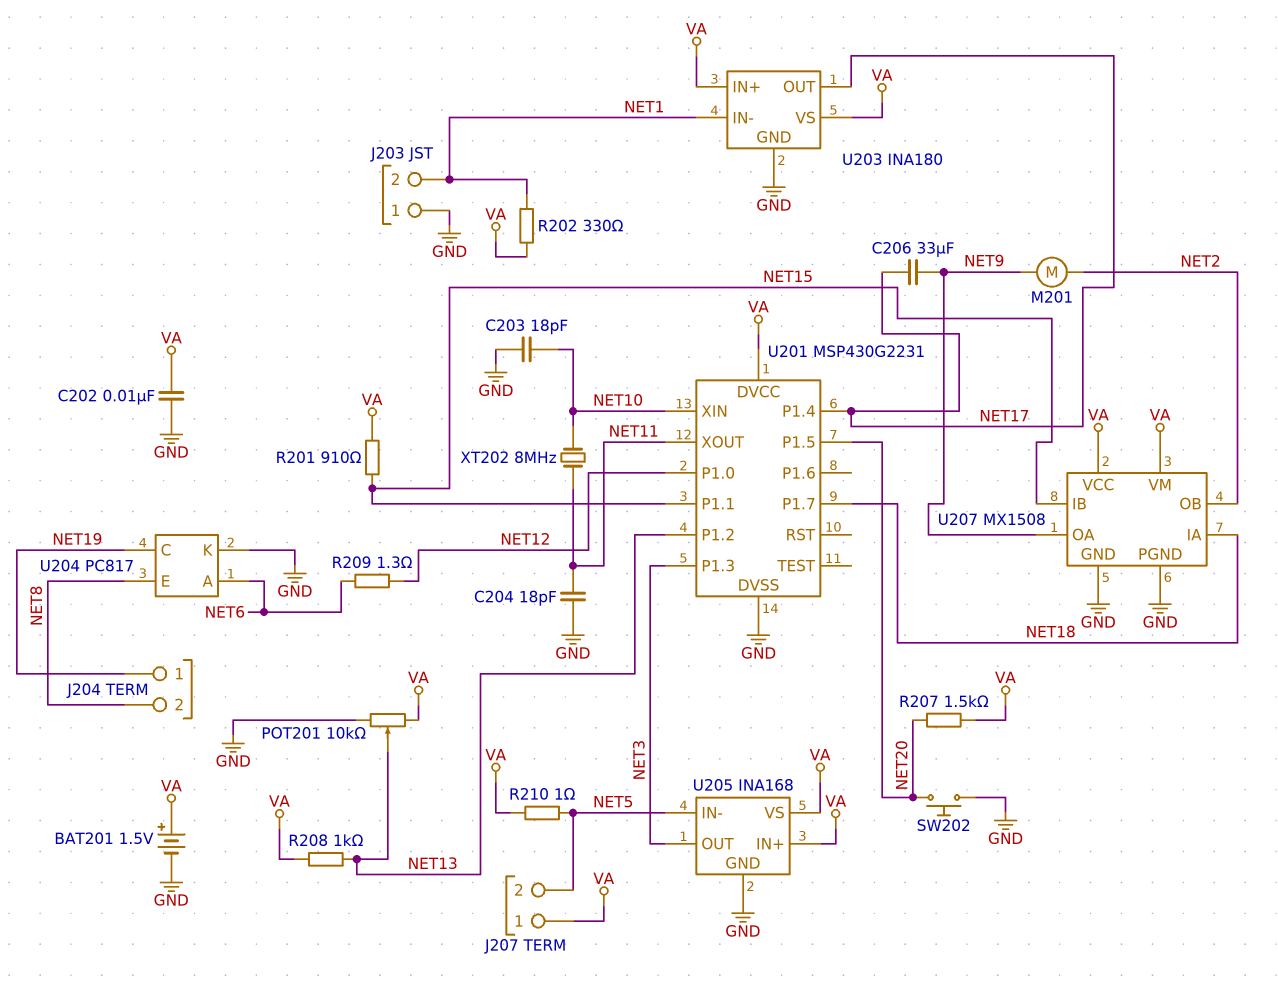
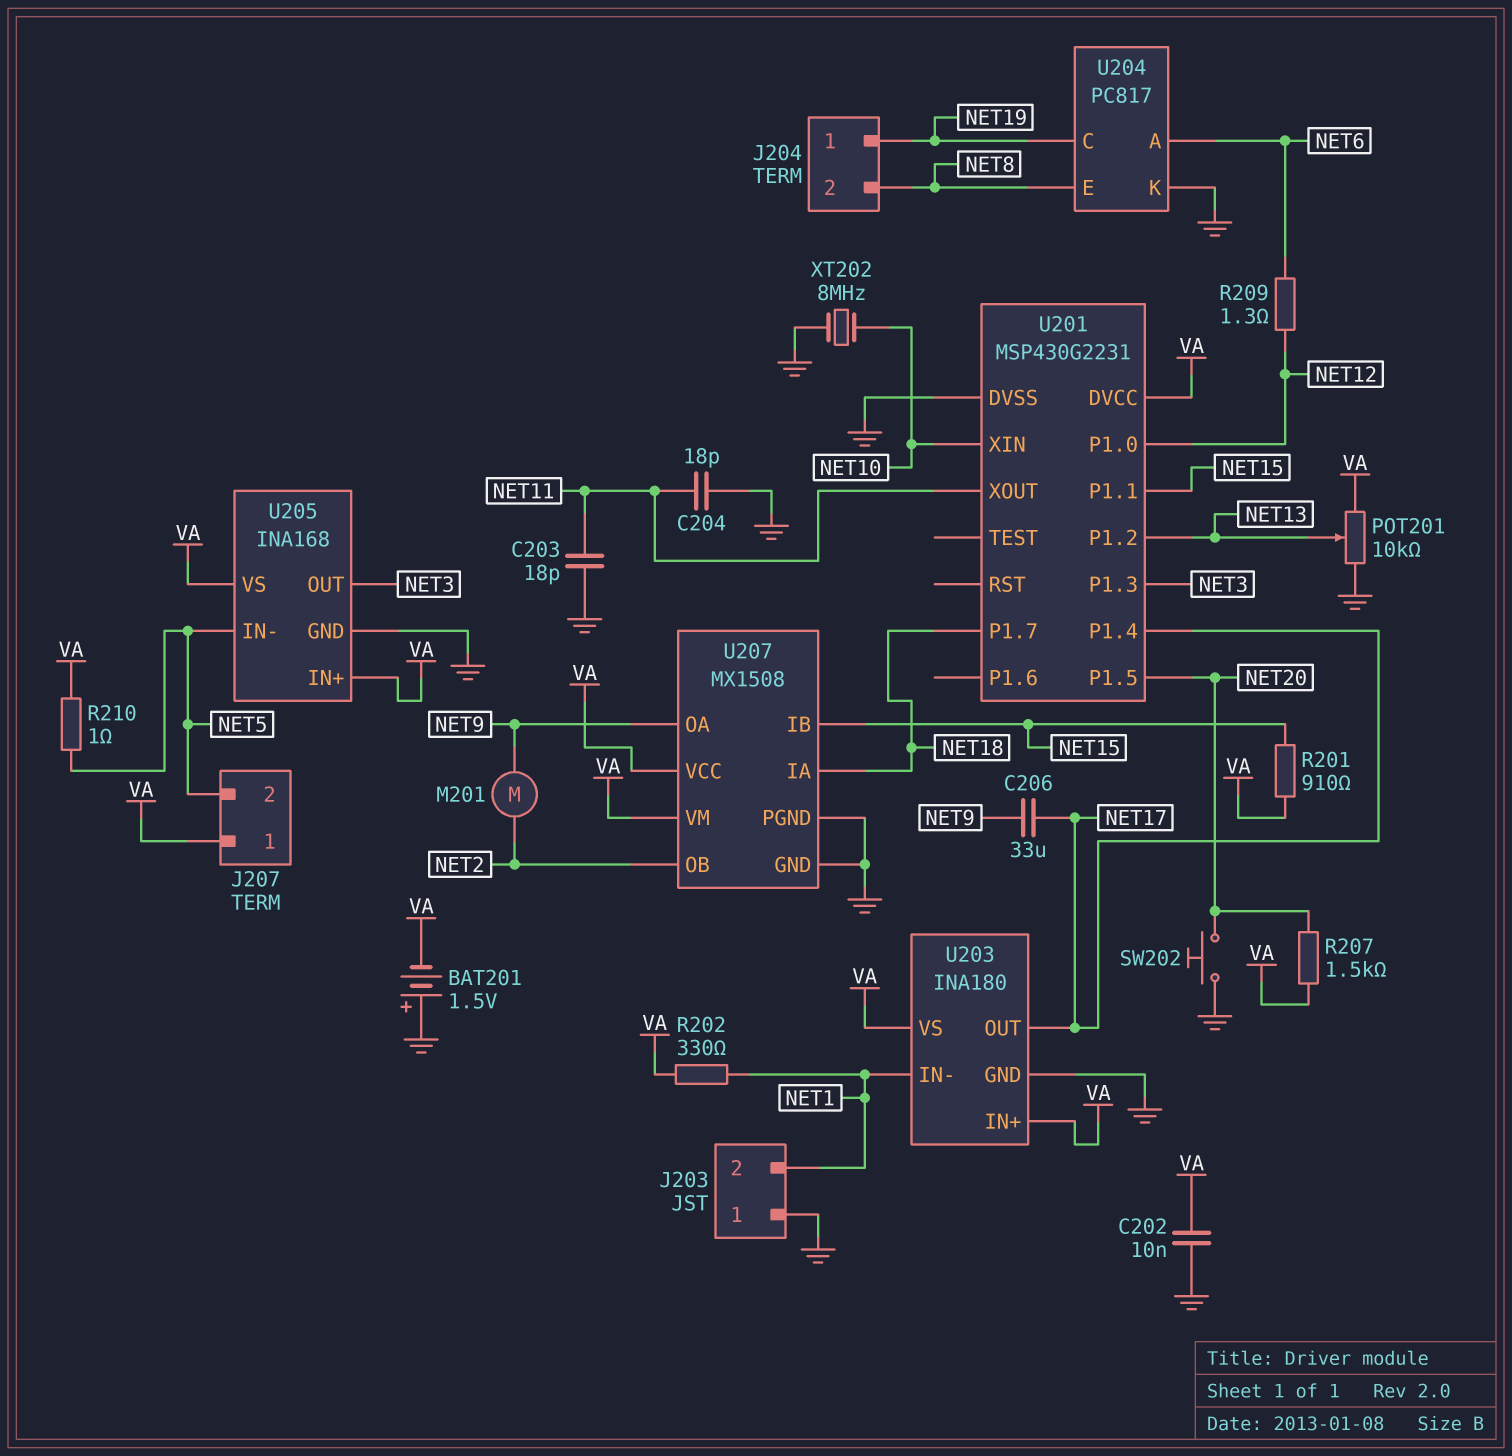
BAT201: 1.5V (plus VA, minus GND) -> 1.5V (plus GND, minus VA)
C203: 18pF (GND, NET10) -> 18pF (GND, NET11)
R208: 1k (NET13, VA) -> none
XT202: 8MHz (NET10, NET11) -> 8MHz (GND, NET10)

